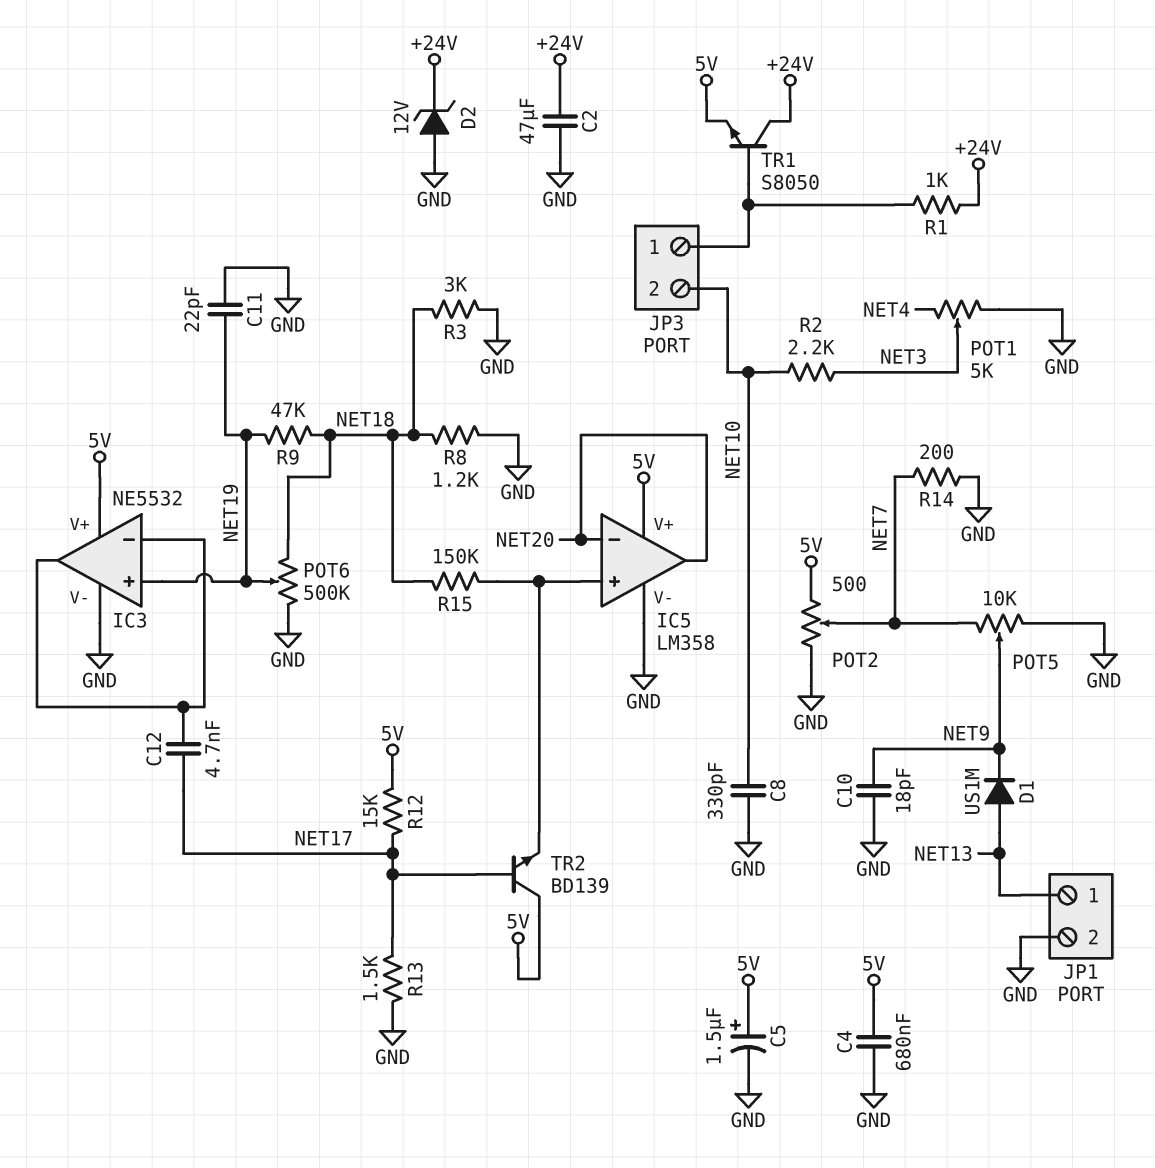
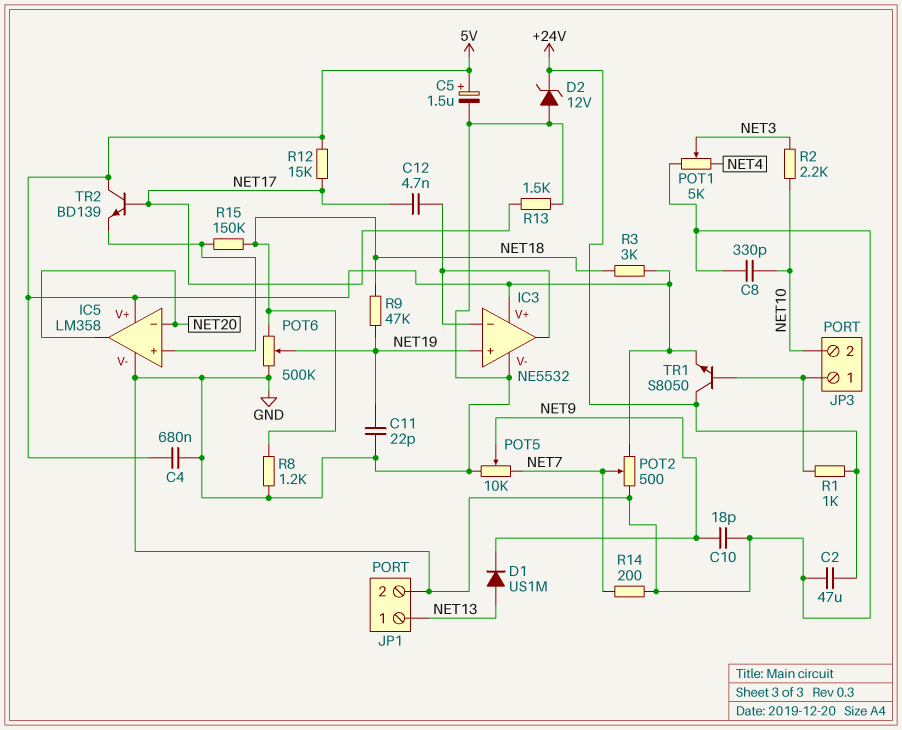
R3: 3k (GND, NET18) -> 3k (5V, NET18)

